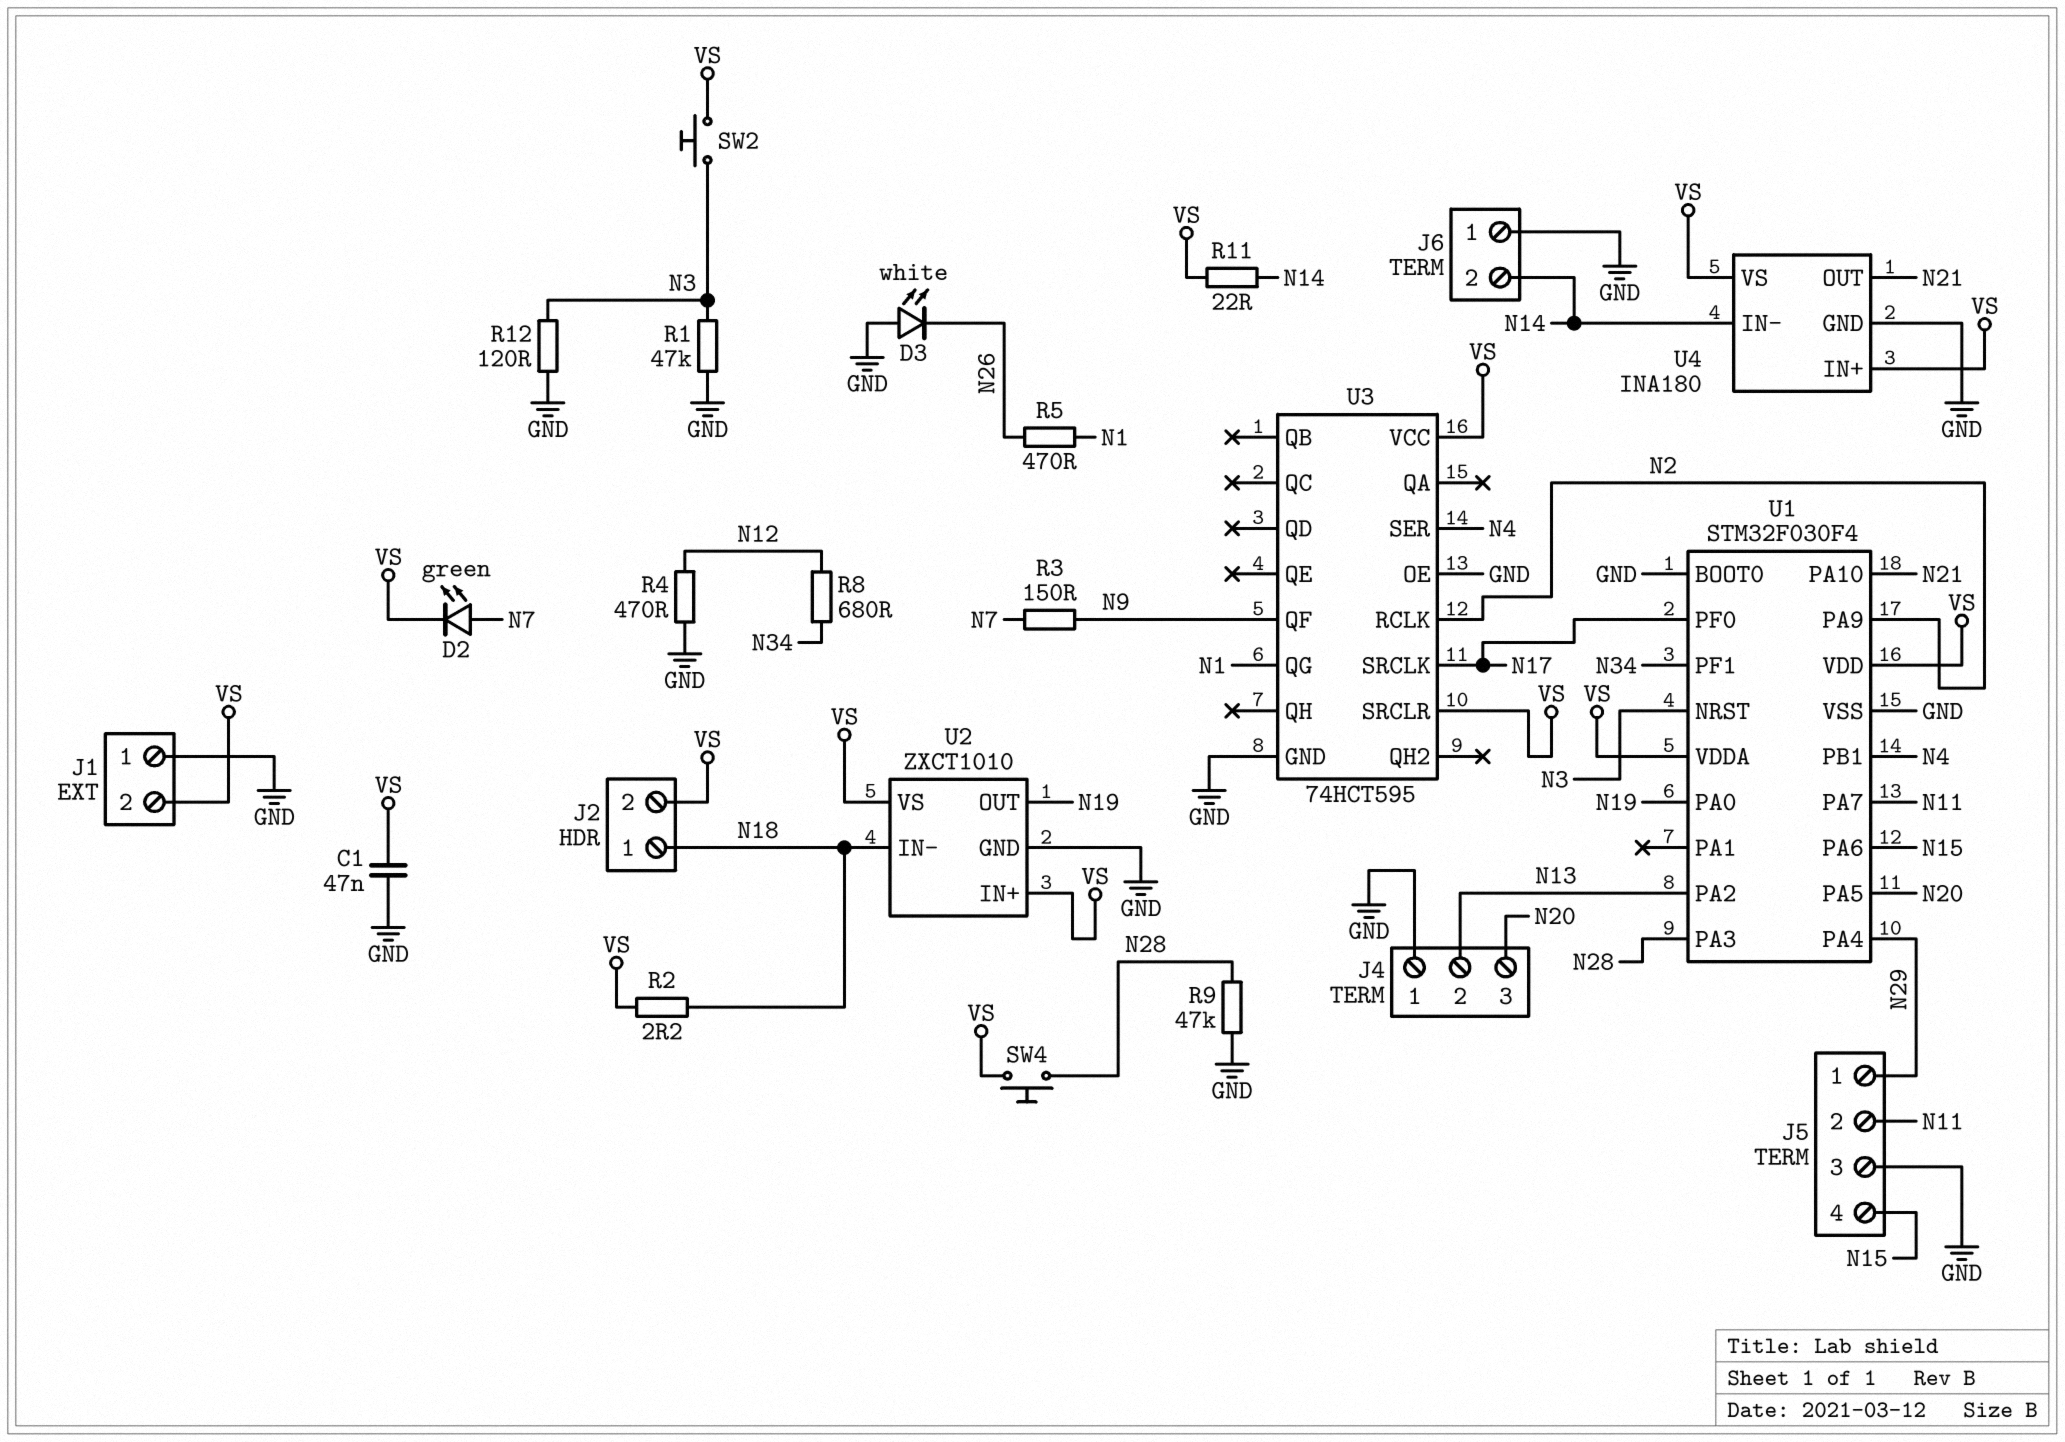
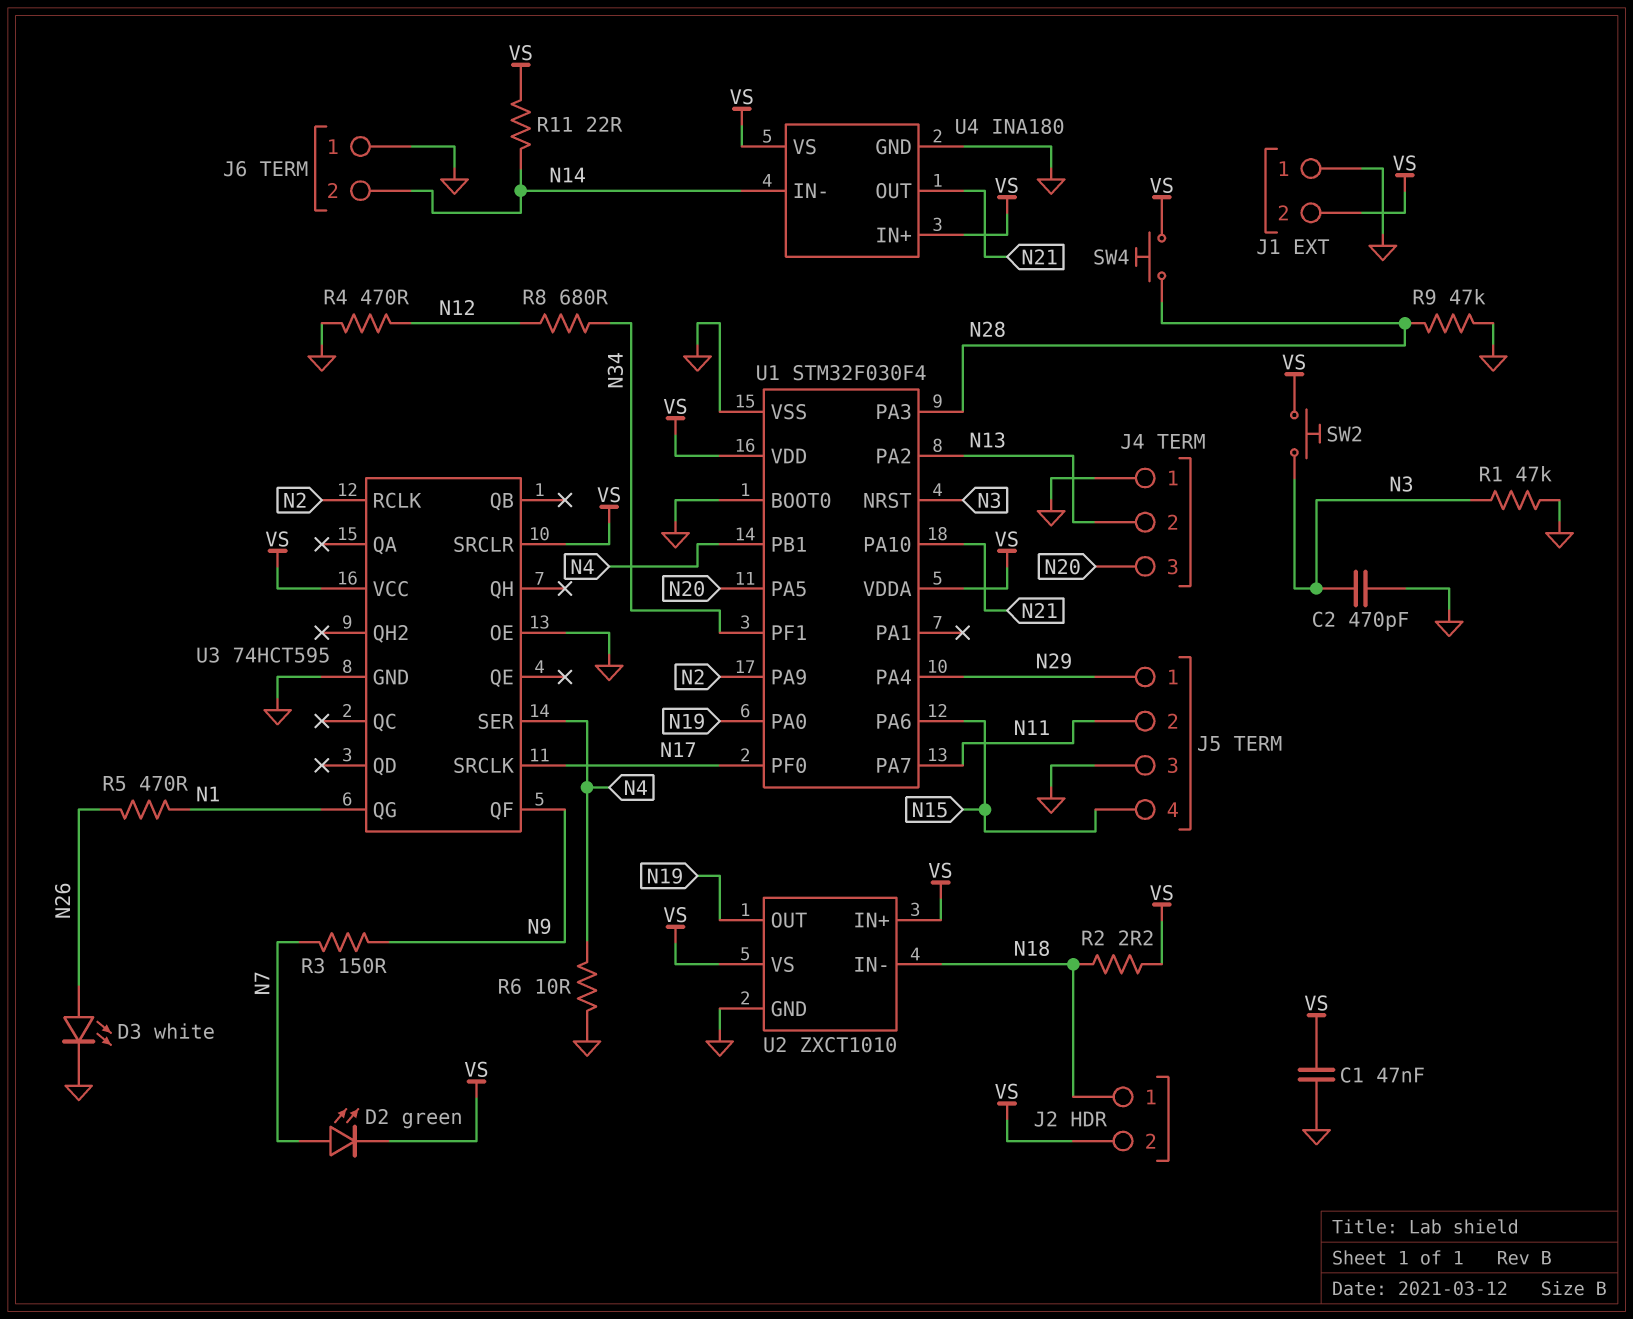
C2: none -> 470pF (GND, N3)
D3: LED white (A GND, K N26) -> LED white (A N26, K GND)
R6: none -> 10 (GND, N4)
R12: 120 (GND, N3) -> none

